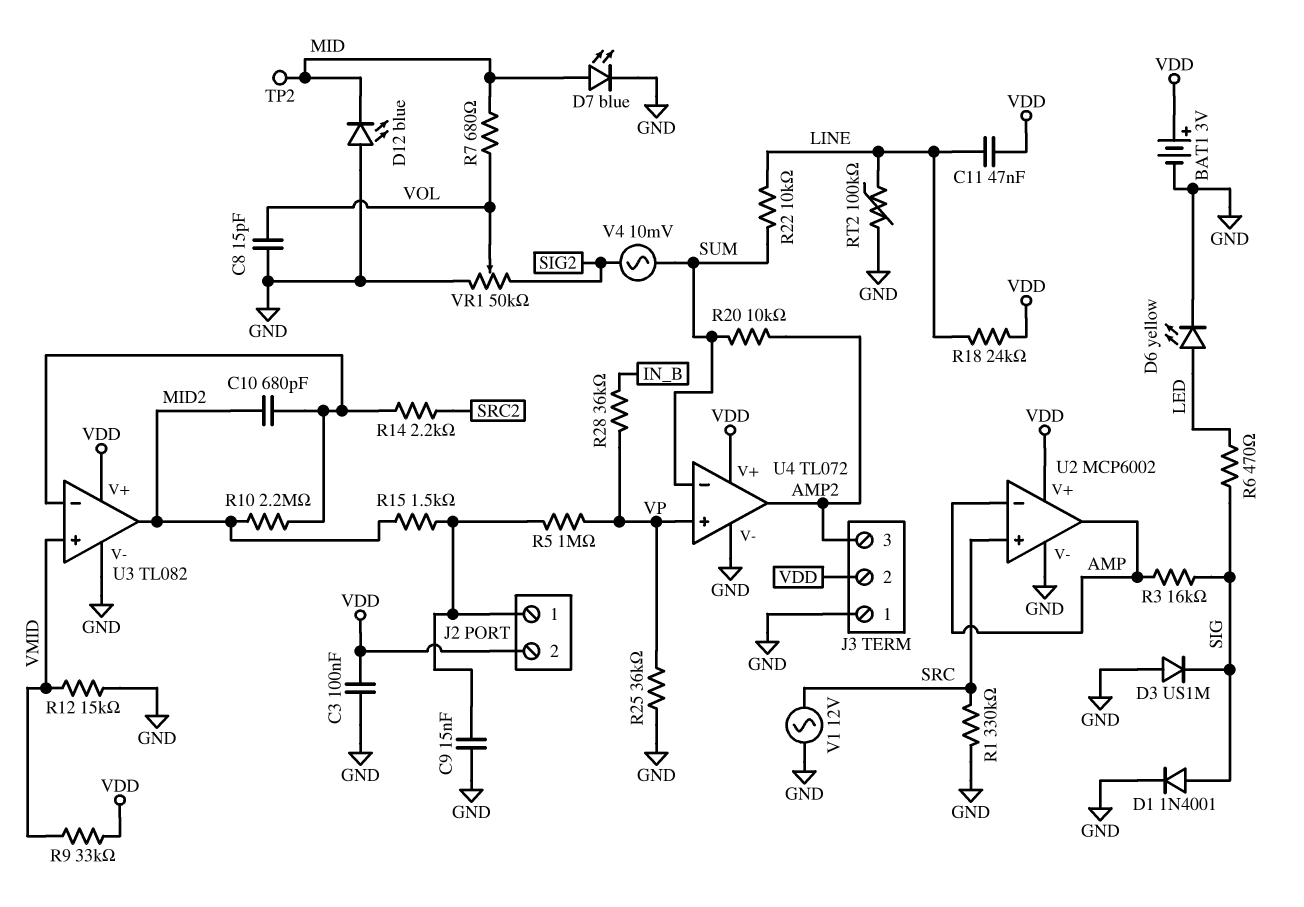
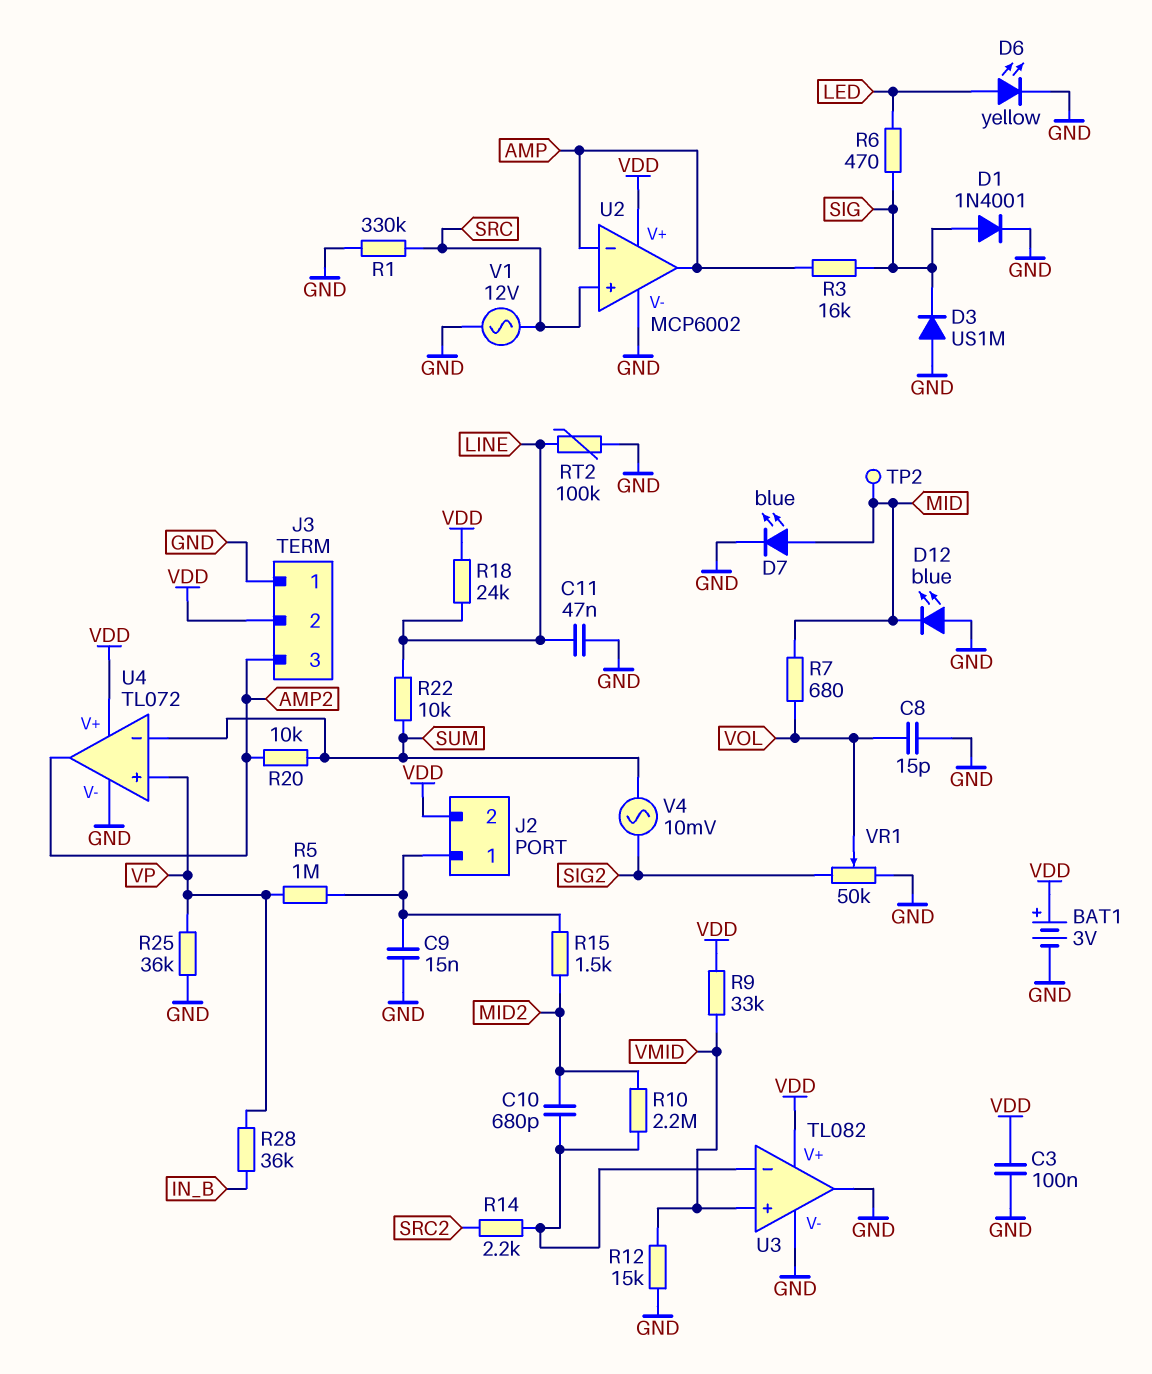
C11: 47nF (LINE, VDD) -> 47nF (GND, LINE)
U3 pin out: MID2 -> GND

